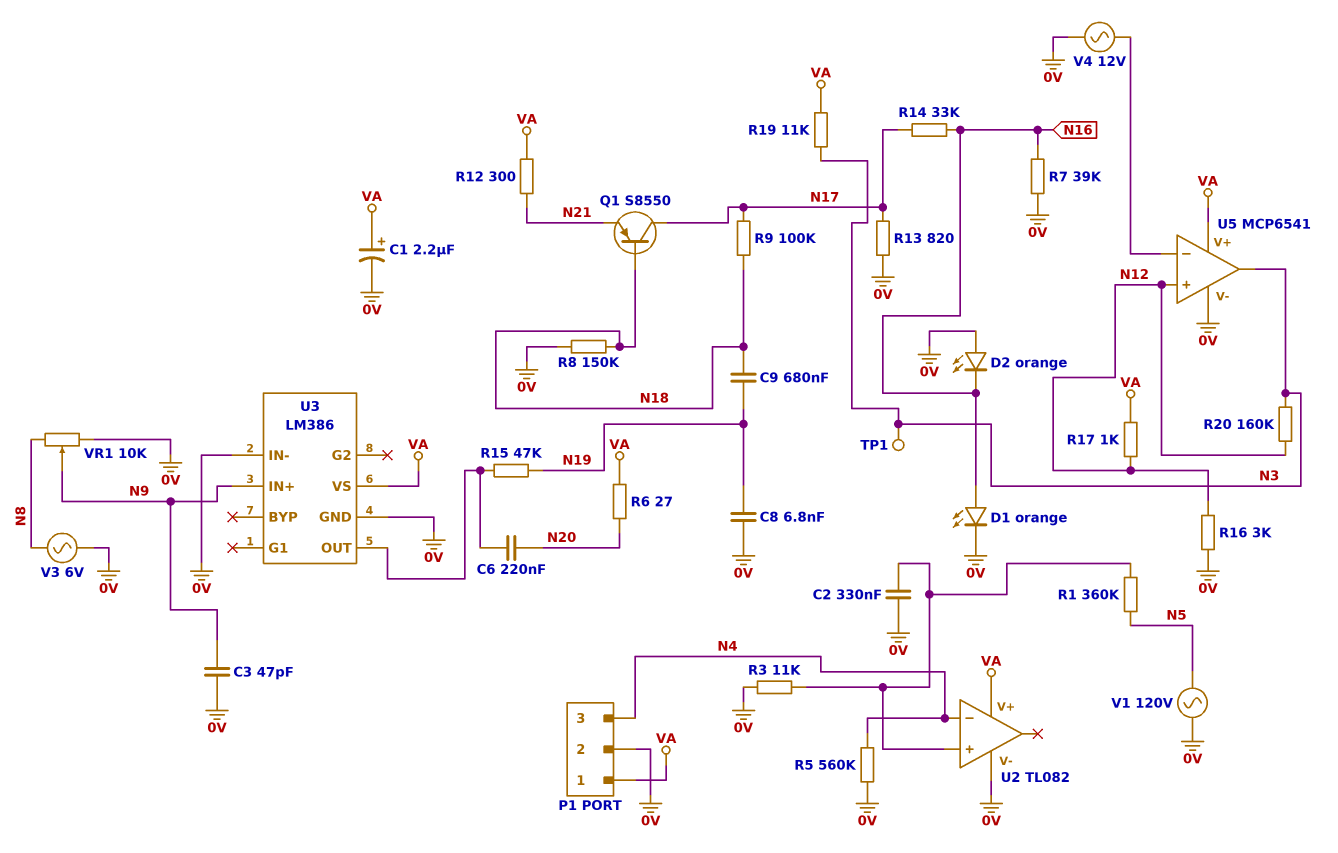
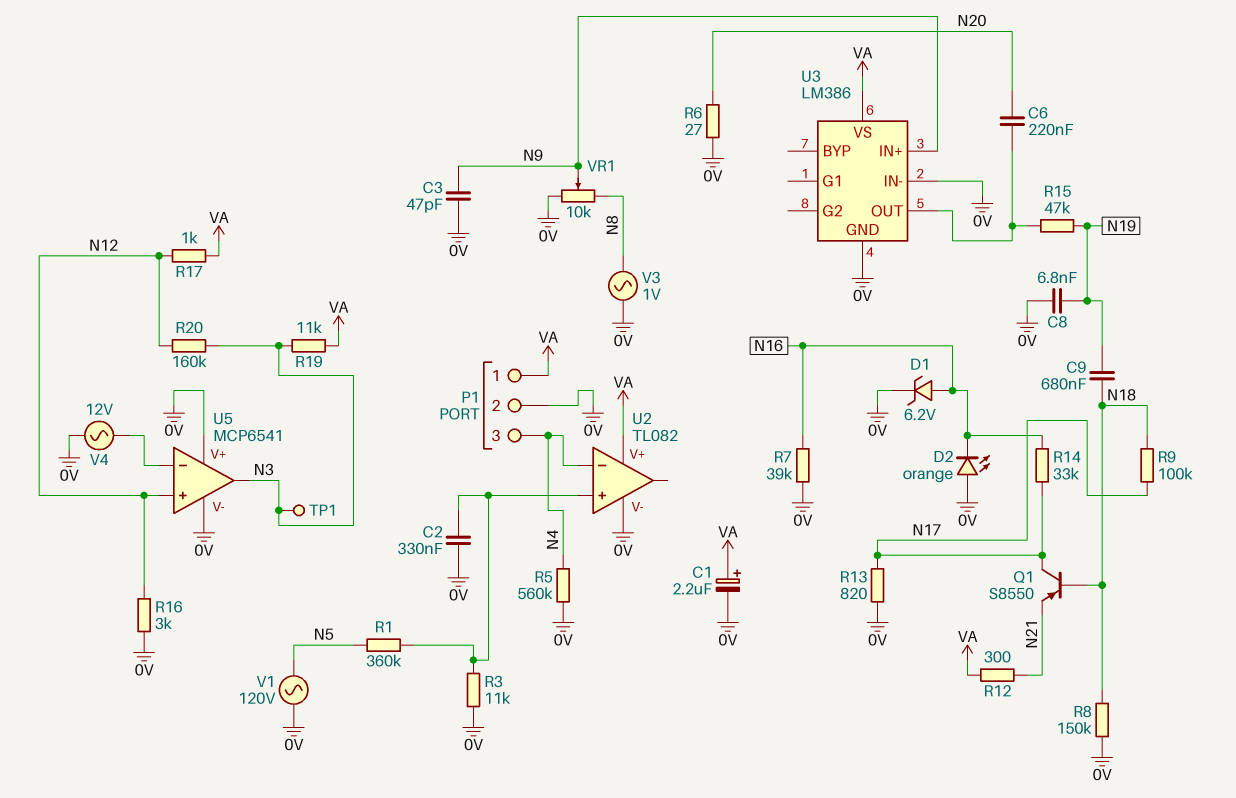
D1: LED orange (A N16, K 0V) -> zener 6.2V (A N16, K 0V)
R6: 27 (N20, VA) -> 27 (0V, N20)
U5 pin V+: VA -> 0V
V3: AC 6V (0V, N8) -> AC 1V (0V, N8)

